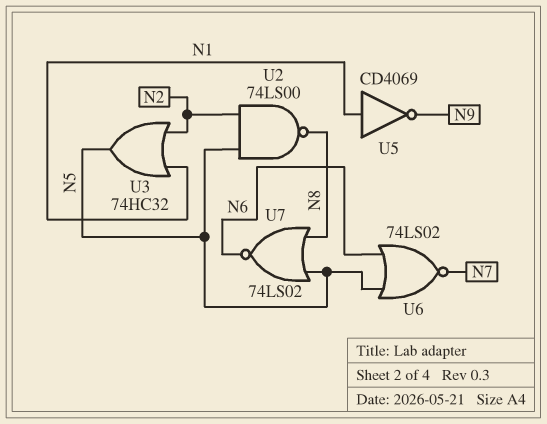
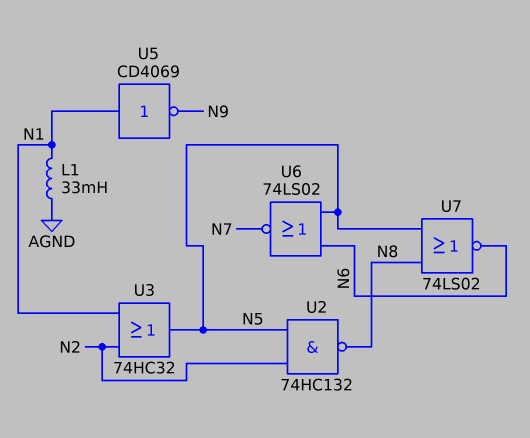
L1: none -> 33mH (AGND, N1)
U2: NAND 74LS00 (in N2, in N5, out N8) -> NAND 74HC132 (in N2, in N5, out N8)

